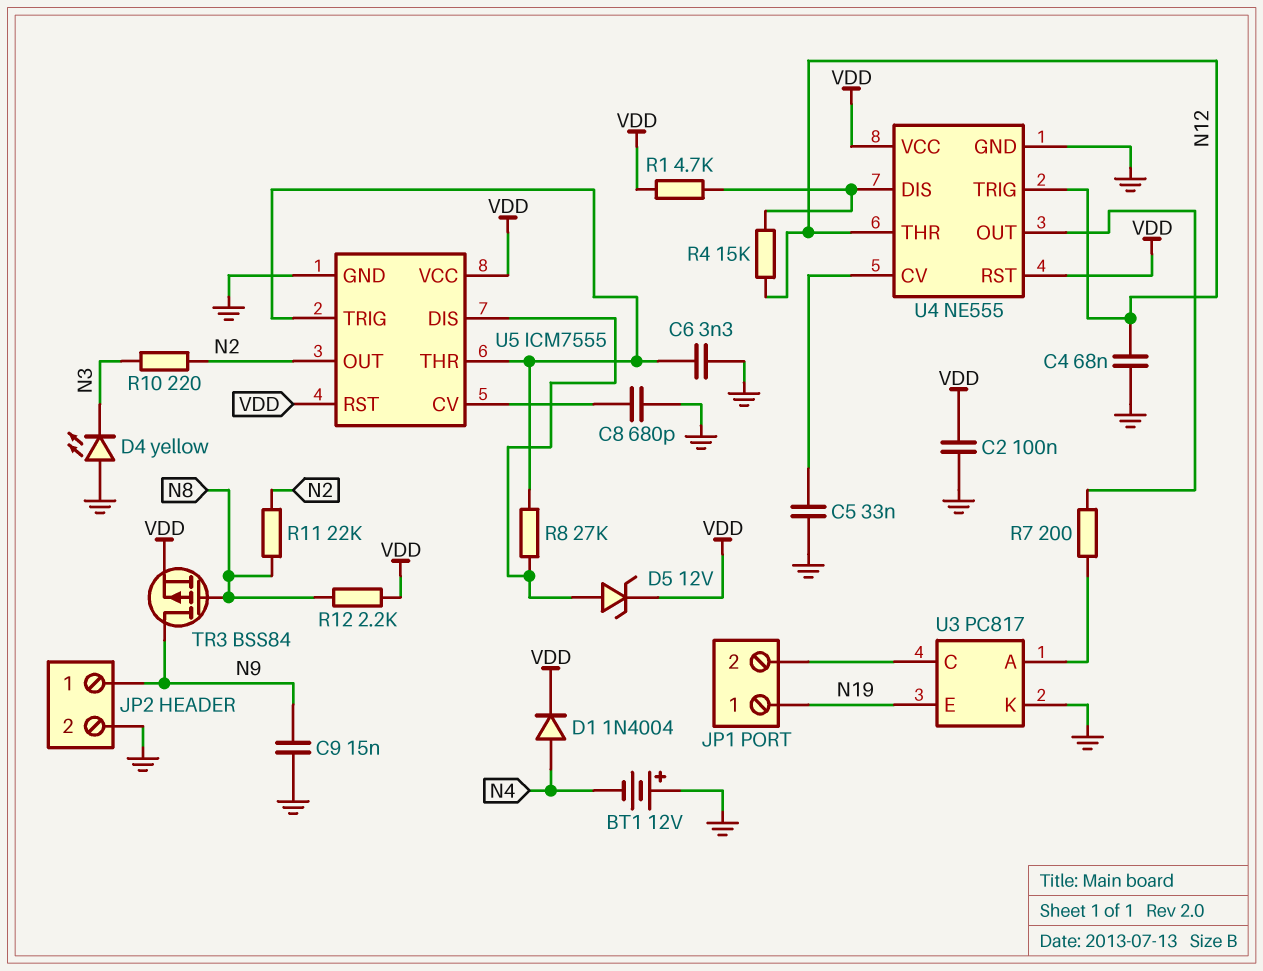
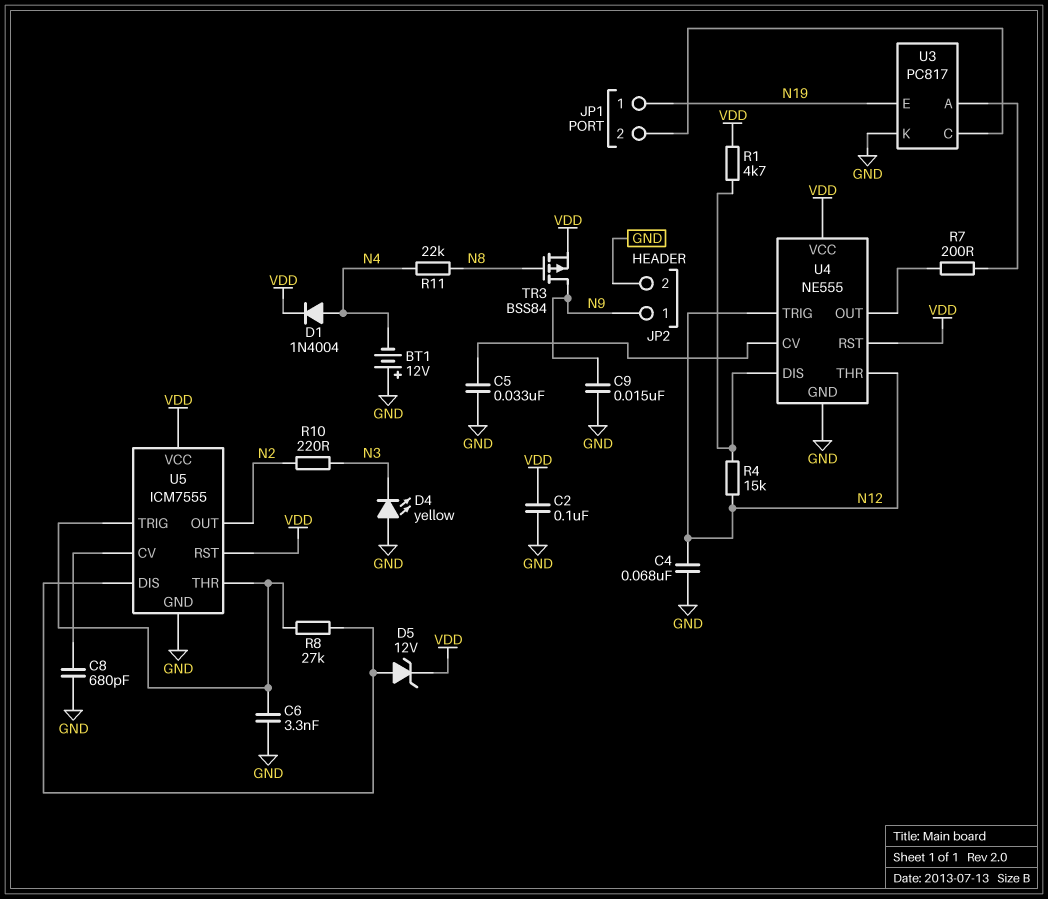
R11: 22k (N2, N8) -> 22k (N4, N8)
R12: 2.2k (N8, VDD) -> none

